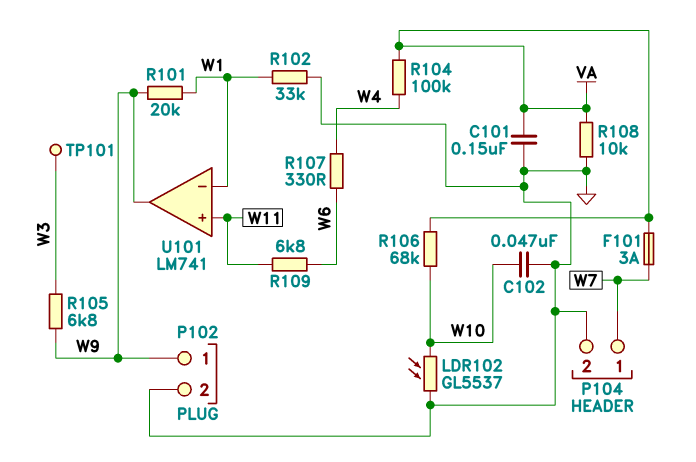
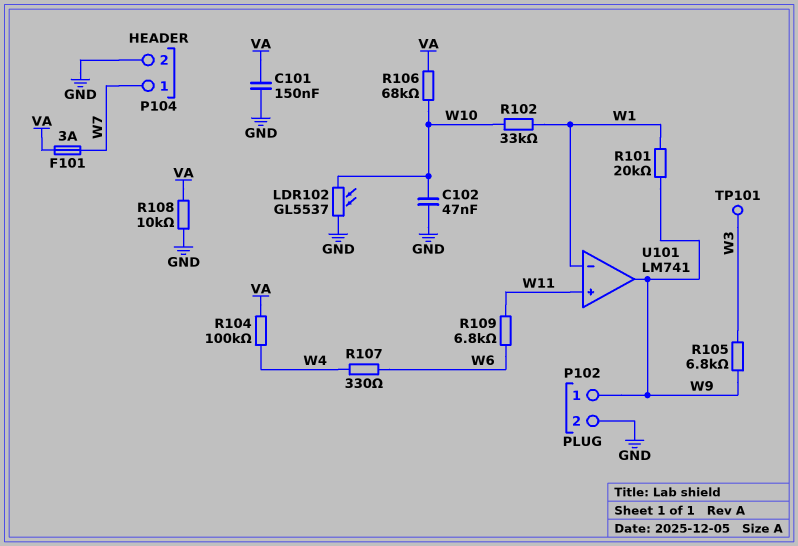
R102: 33k (GND, W1) -> 33k (W1, W10)

